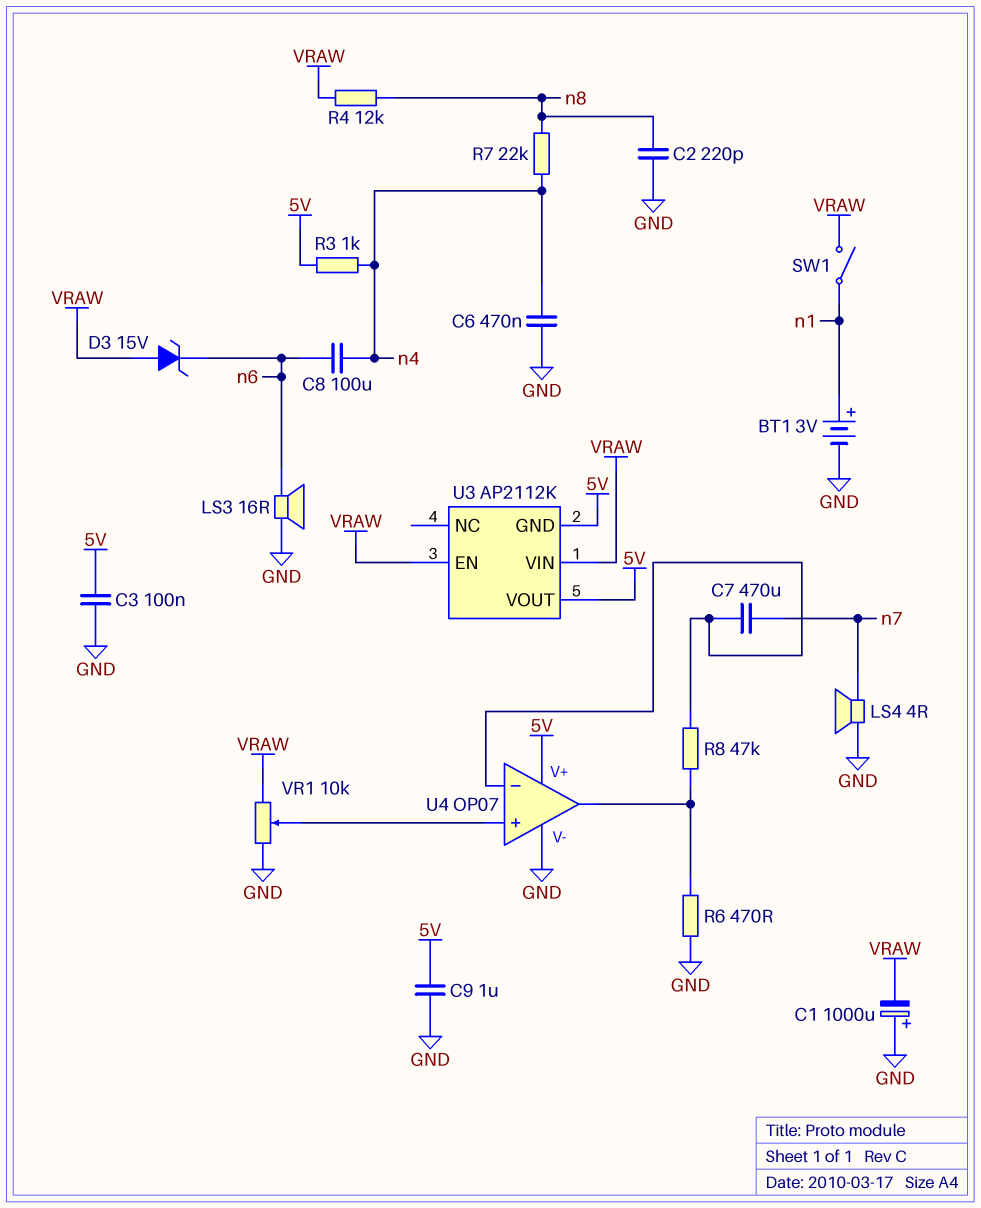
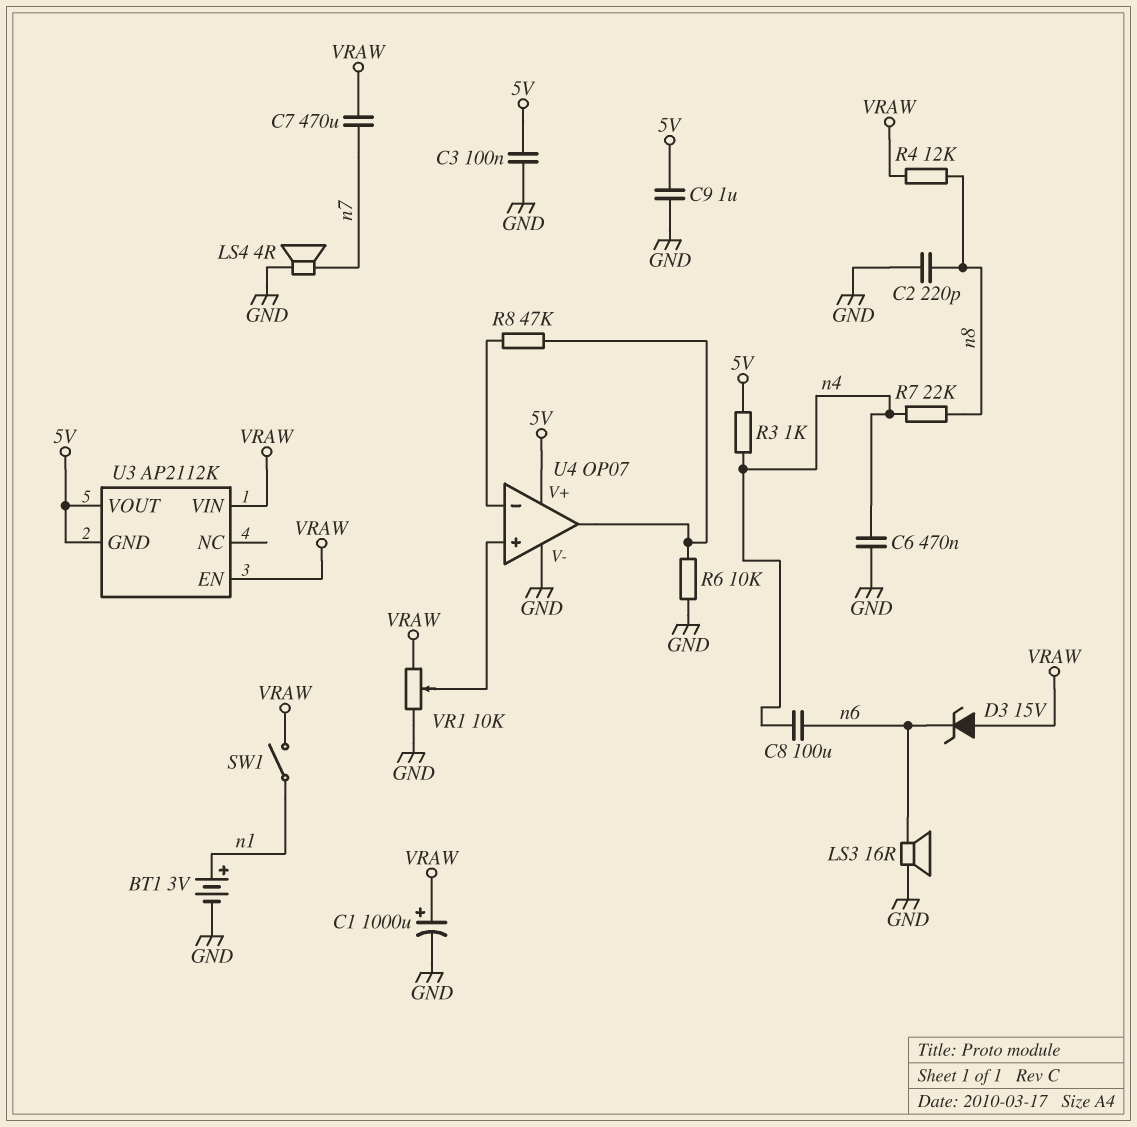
C1: 1000uF (plus GND, minus VRAW) -> 1000uF (plus VRAW, minus GND)
C7: 470uF (U4/in-, n7) -> 470uF (VRAW, n7)
R6: 470 (GND, U4/out) -> 10k (GND, U4/out)

